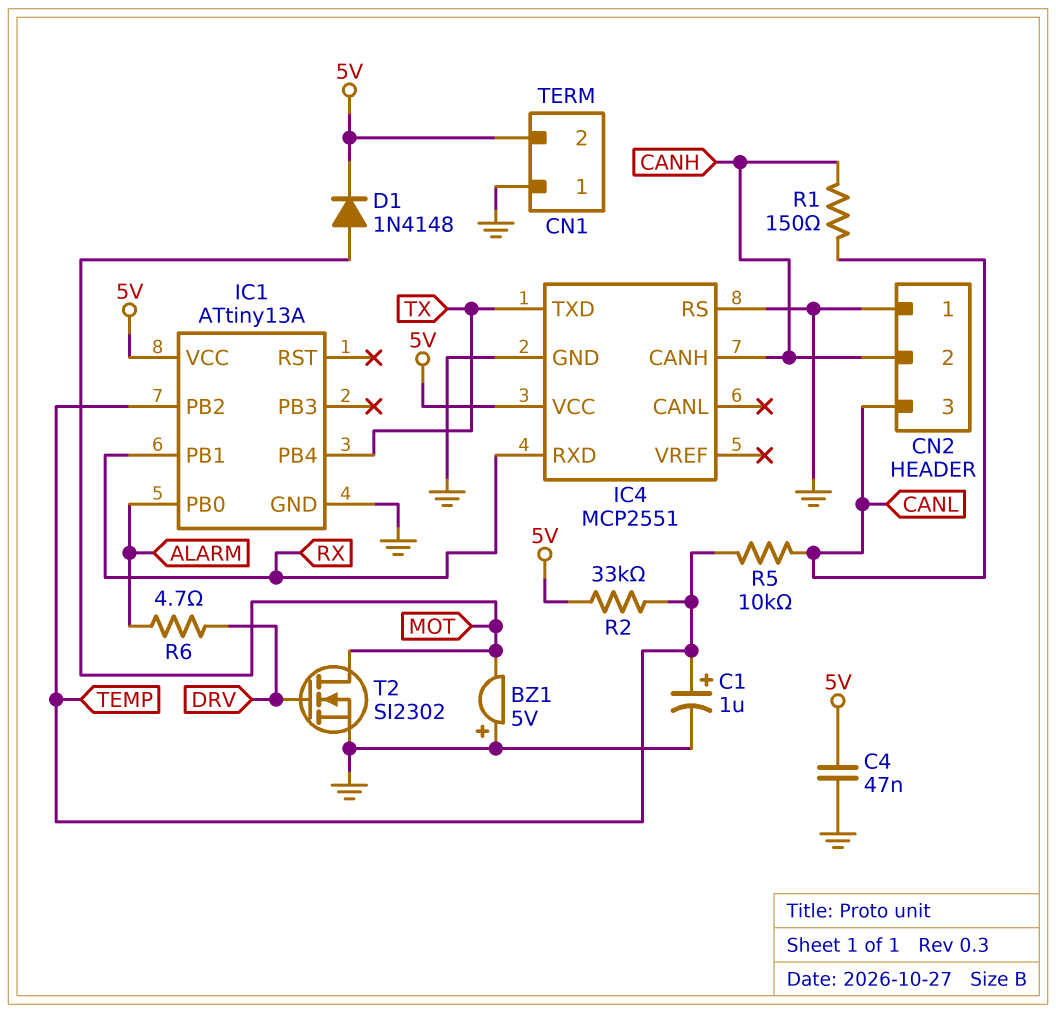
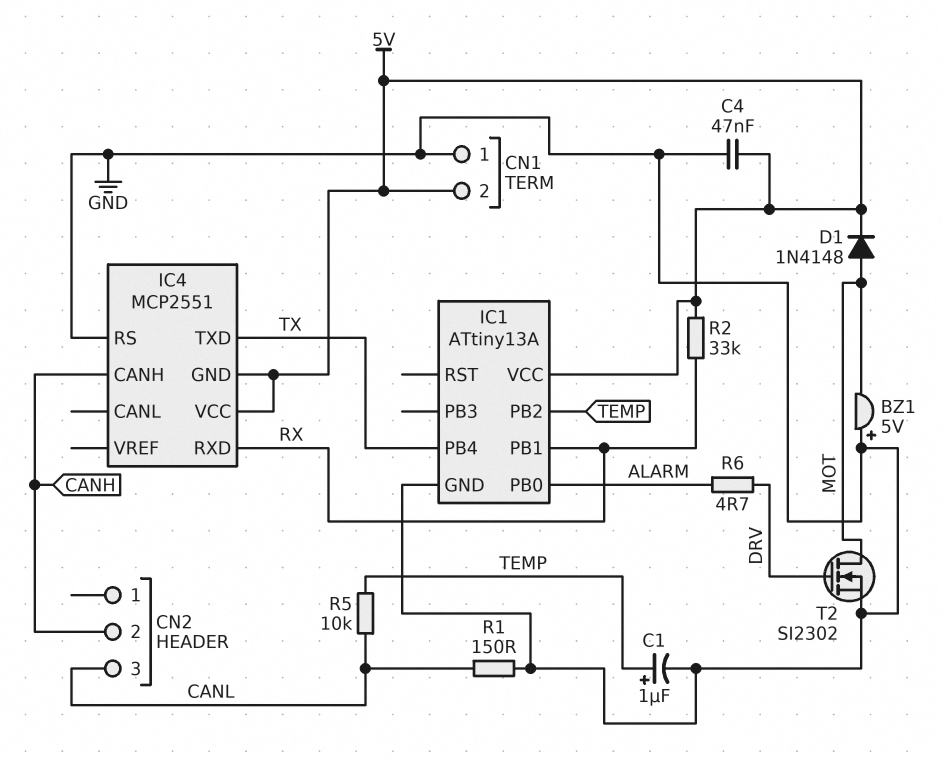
CN2 pin 1: GND -> none
IC4 pin GND: GND -> 5V
R1: 150 (CANH, CANL) -> 150 (CANL, GND)
R2: 33k (5V, TEMP) -> 33k (5V, RX)

